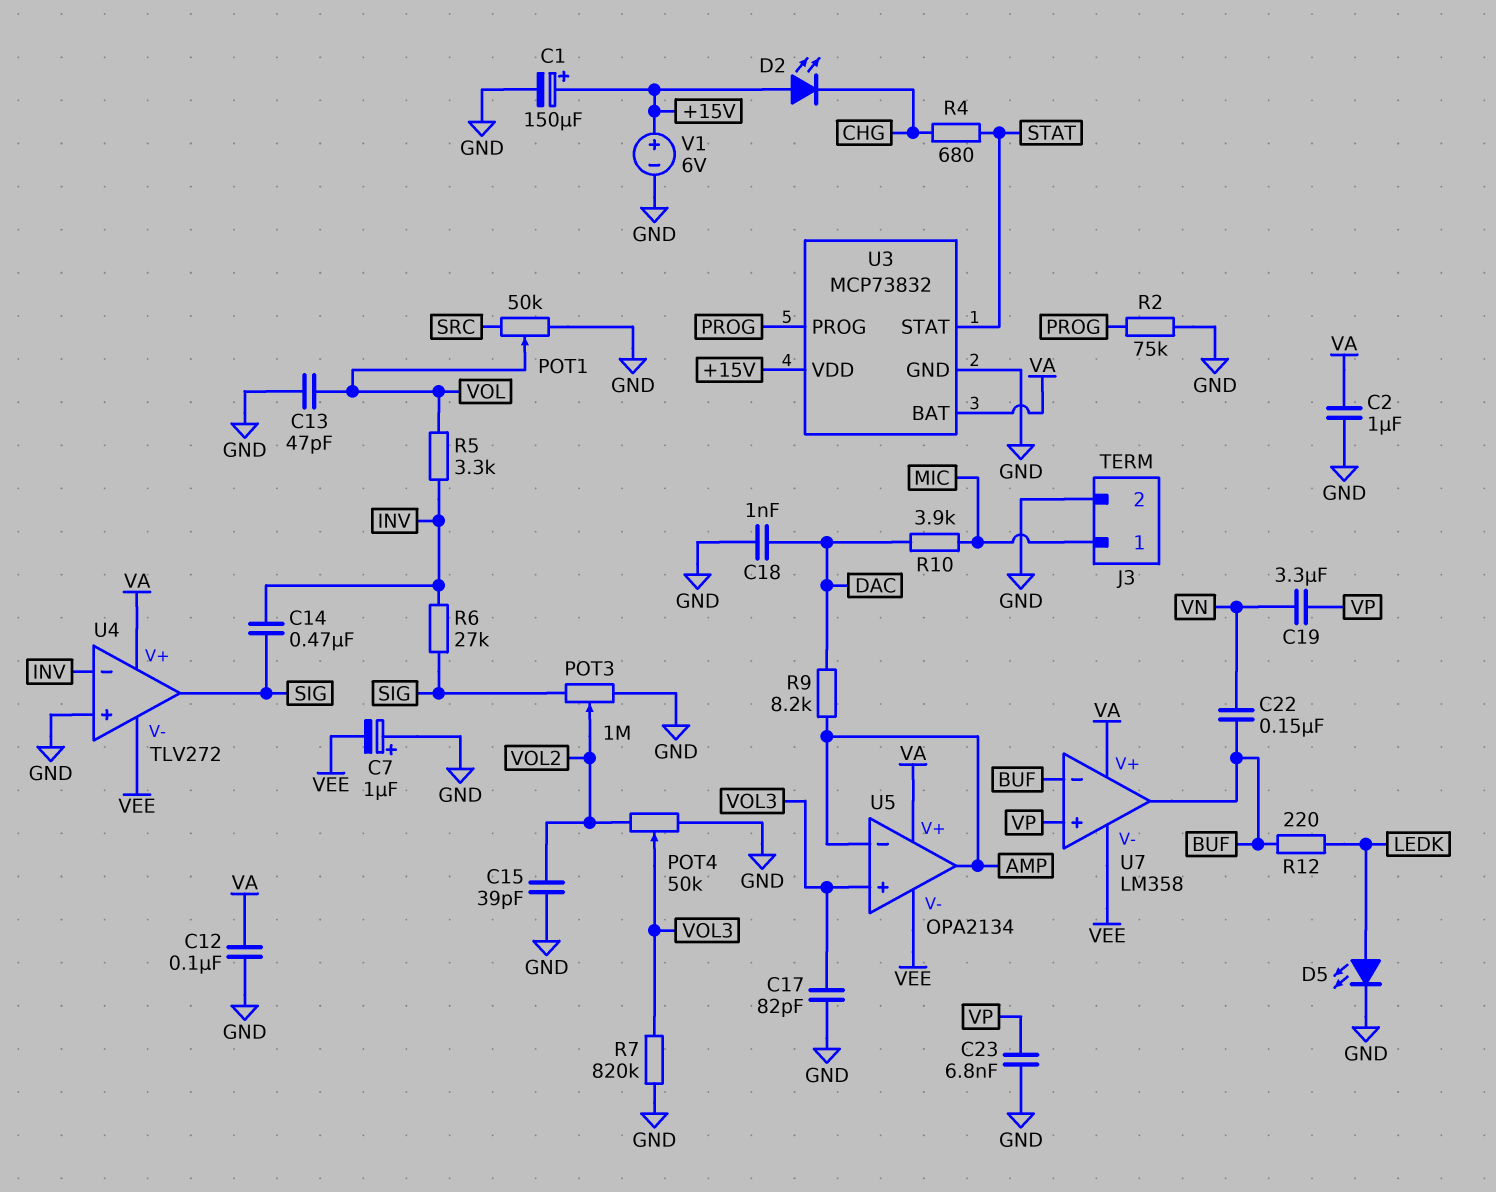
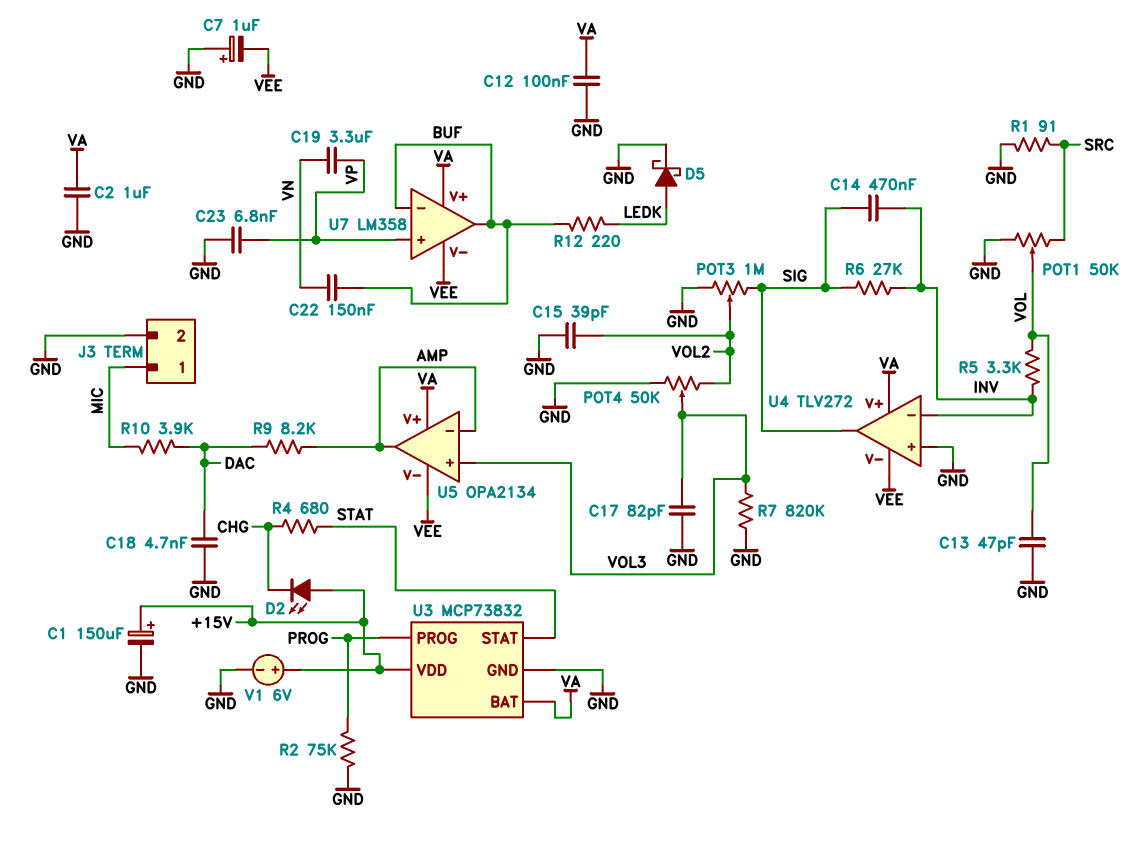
C18: 1nF (DAC, GND) -> 4.7nF (DAC, GND)
D5: LED (A LEDK, K GND) -> schottky (A LEDK, K GND)
R1: none -> 91 (GND, SRC)

